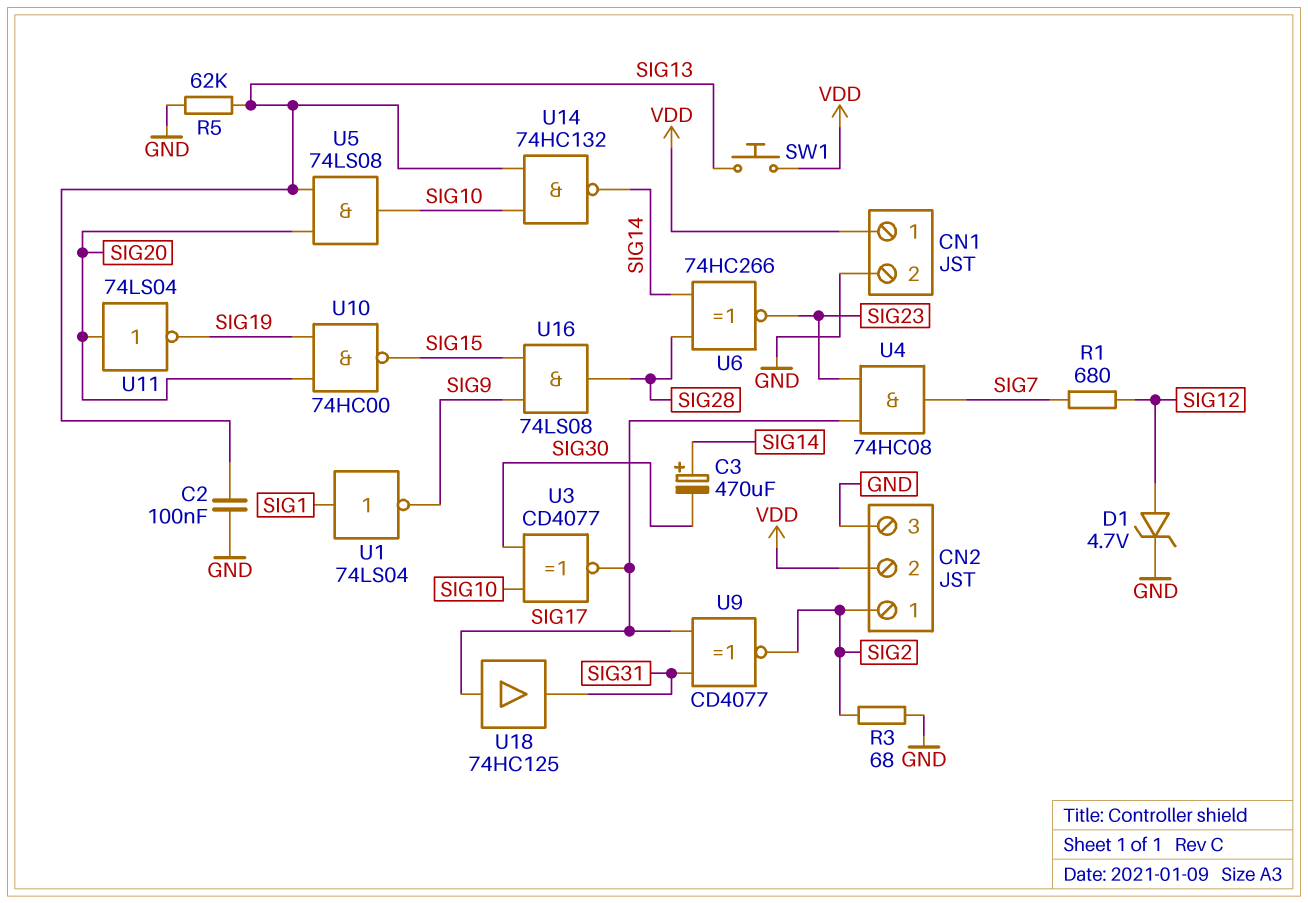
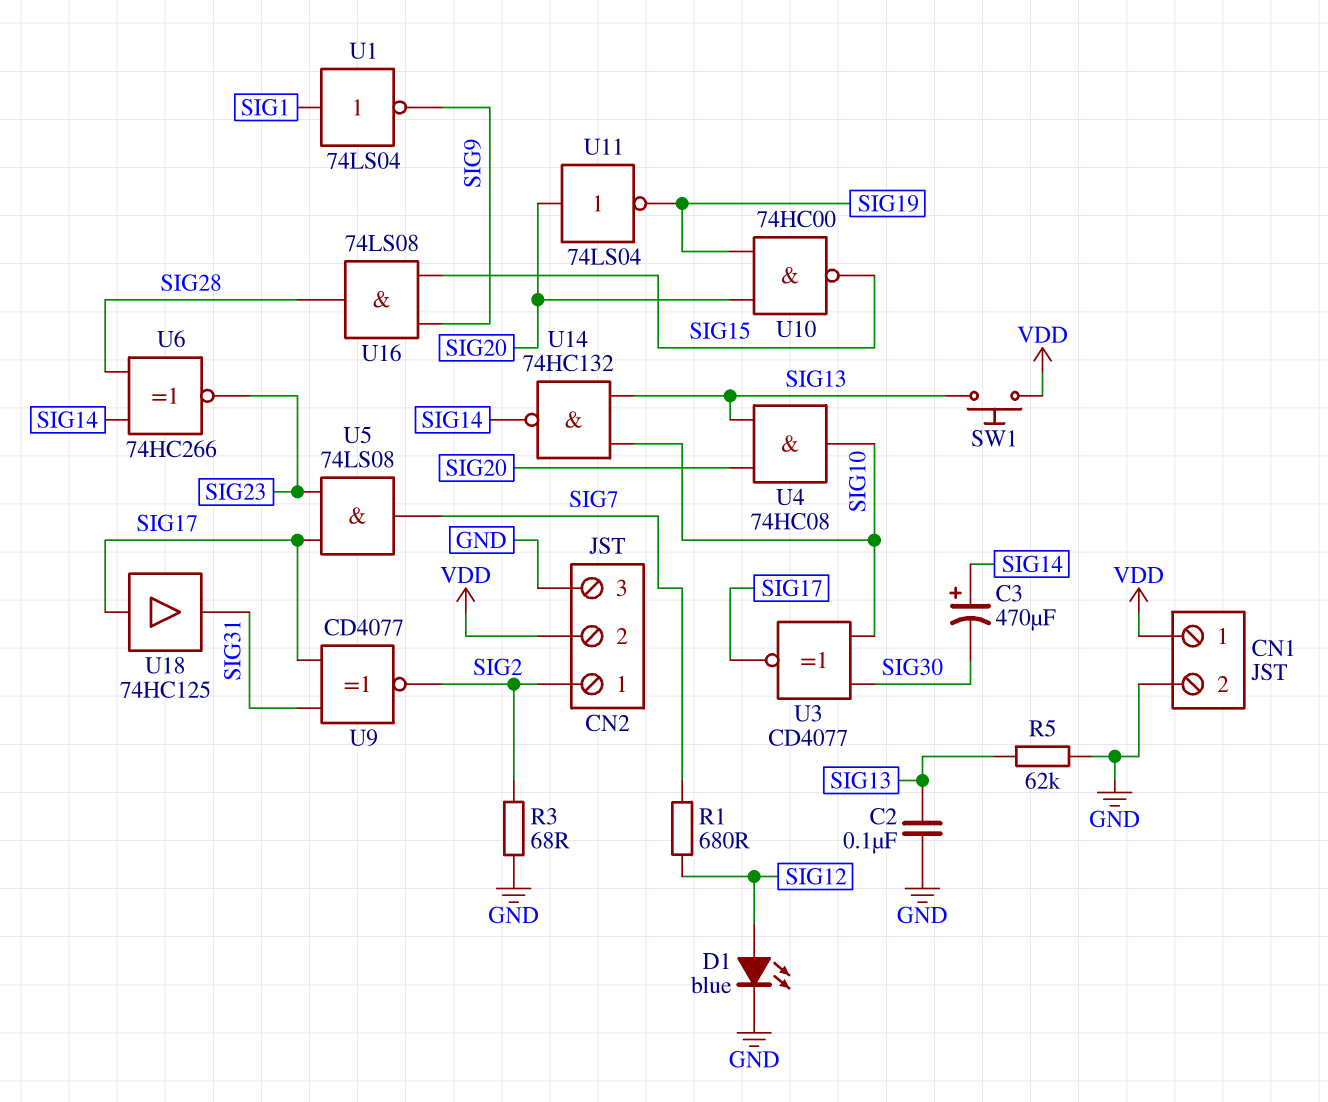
D1: zener 4.7V (A SIG12, K GND) -> LED blue (A SIG12, K GND)
U4: AND 74HC08 (in SIG17, in SIG23, out SIG7) -> AND 74HC08 (in SIG13, in SIG20, out SIG10)
U5: AND 74LS08 (in SIG13, in SIG20, out SIG10) -> AND 74LS08 (in SIG17, in SIG23, out SIG7)

